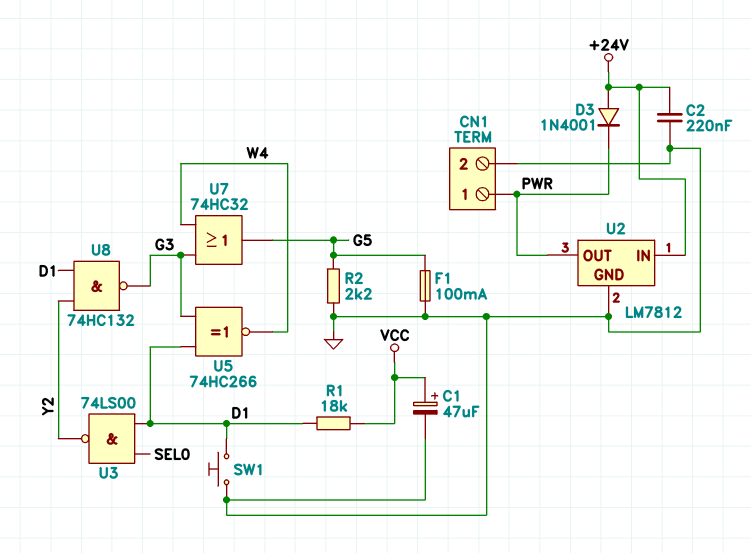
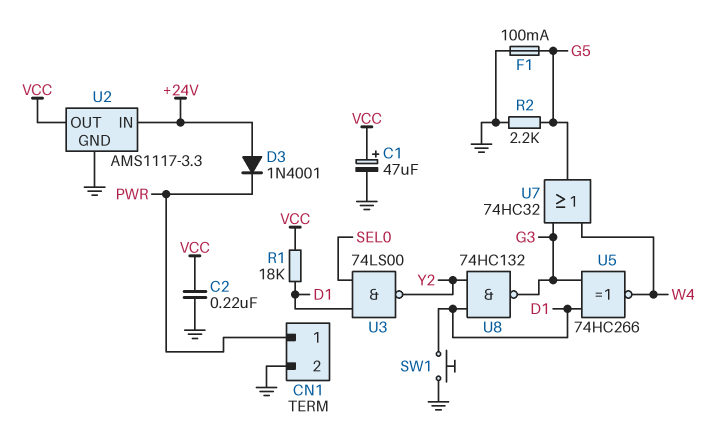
C2: 220nF (+24V, GND) -> 220nF (GND, VCC)
U2: LM7812 -> AMS1117-3.3
U2 pin OUT: PWR -> VCC

